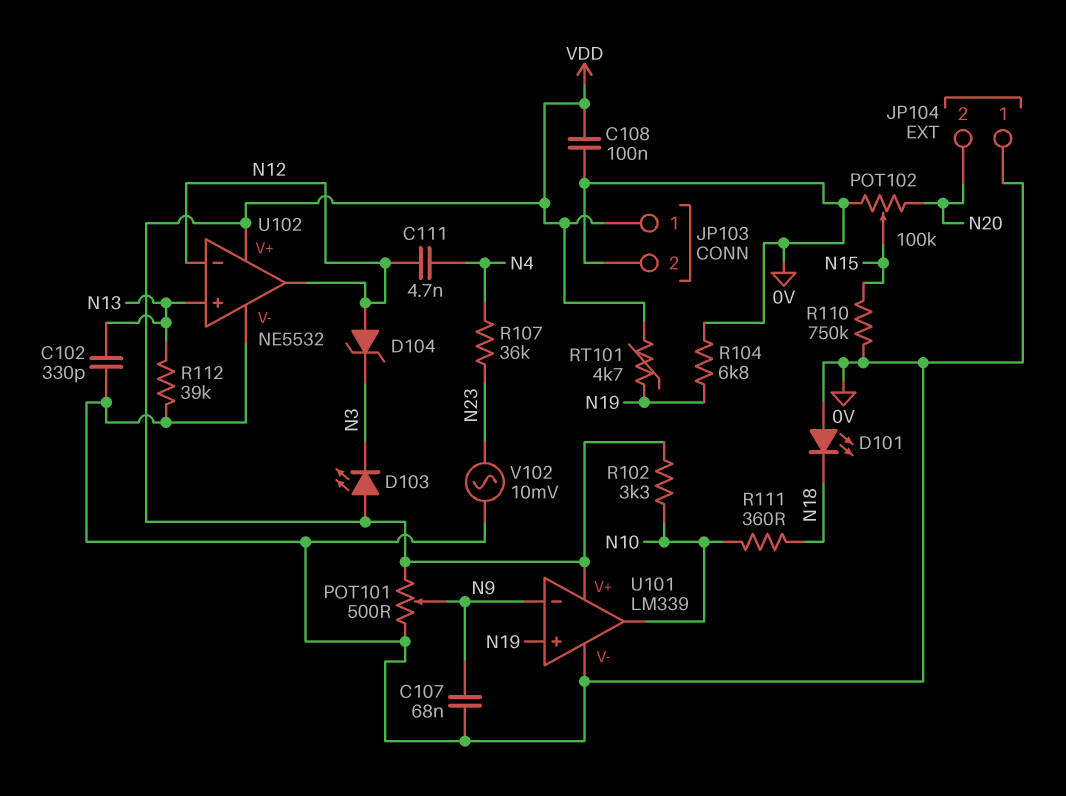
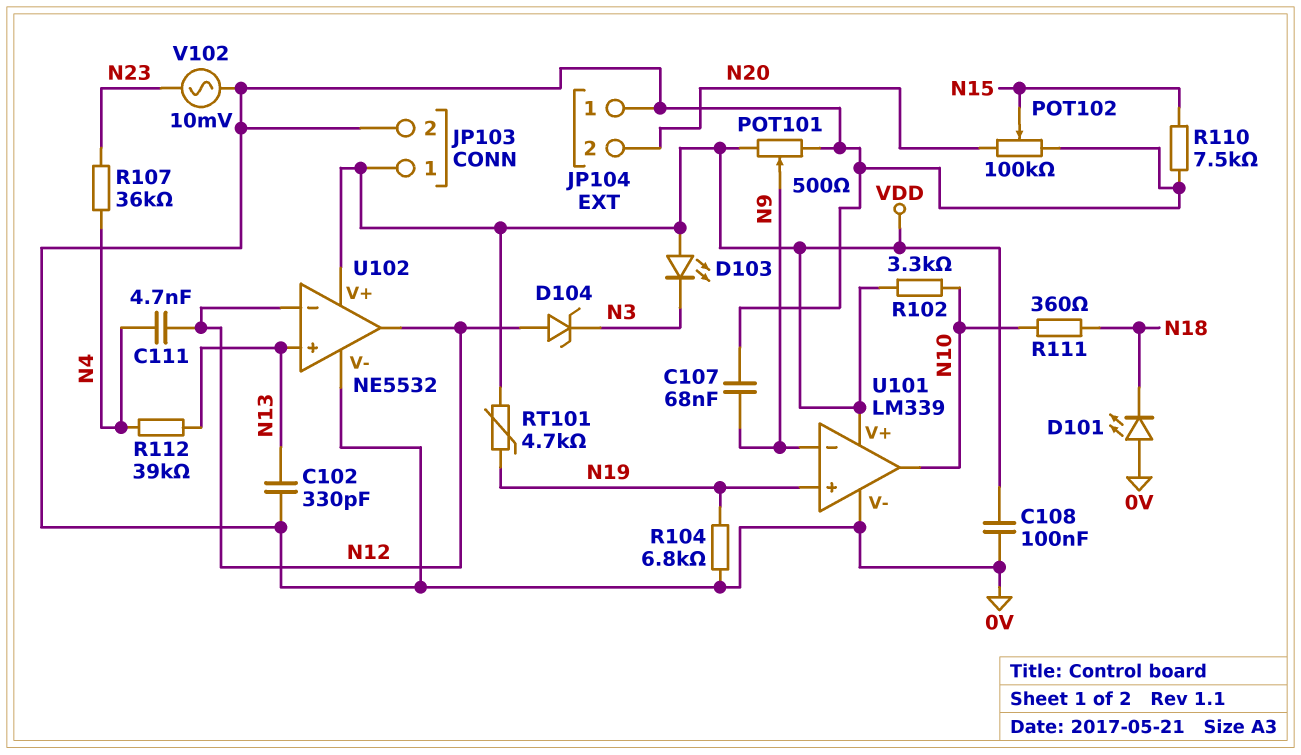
R110: 750k (0V, N15) -> 7.5k (0V, N15)
R112: 39k (0V, N13) -> 39k (N4, N13)

